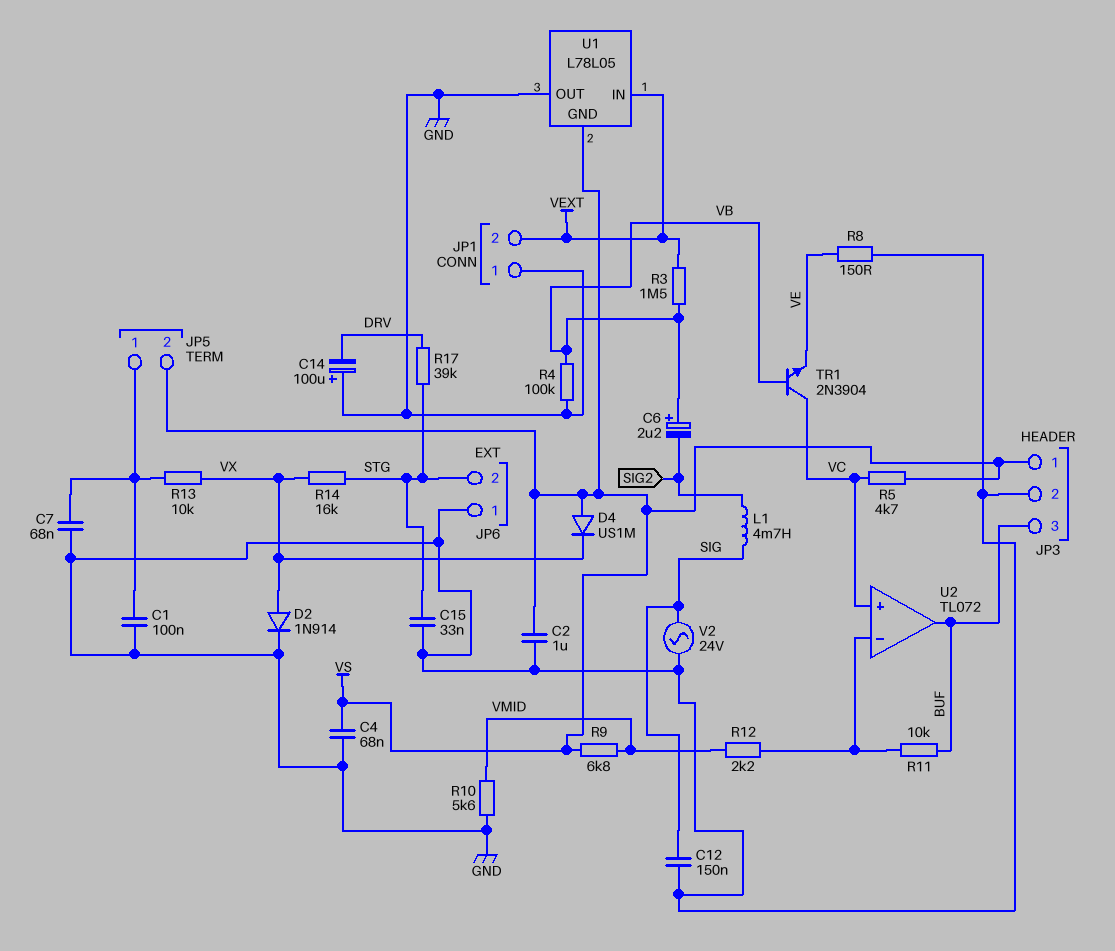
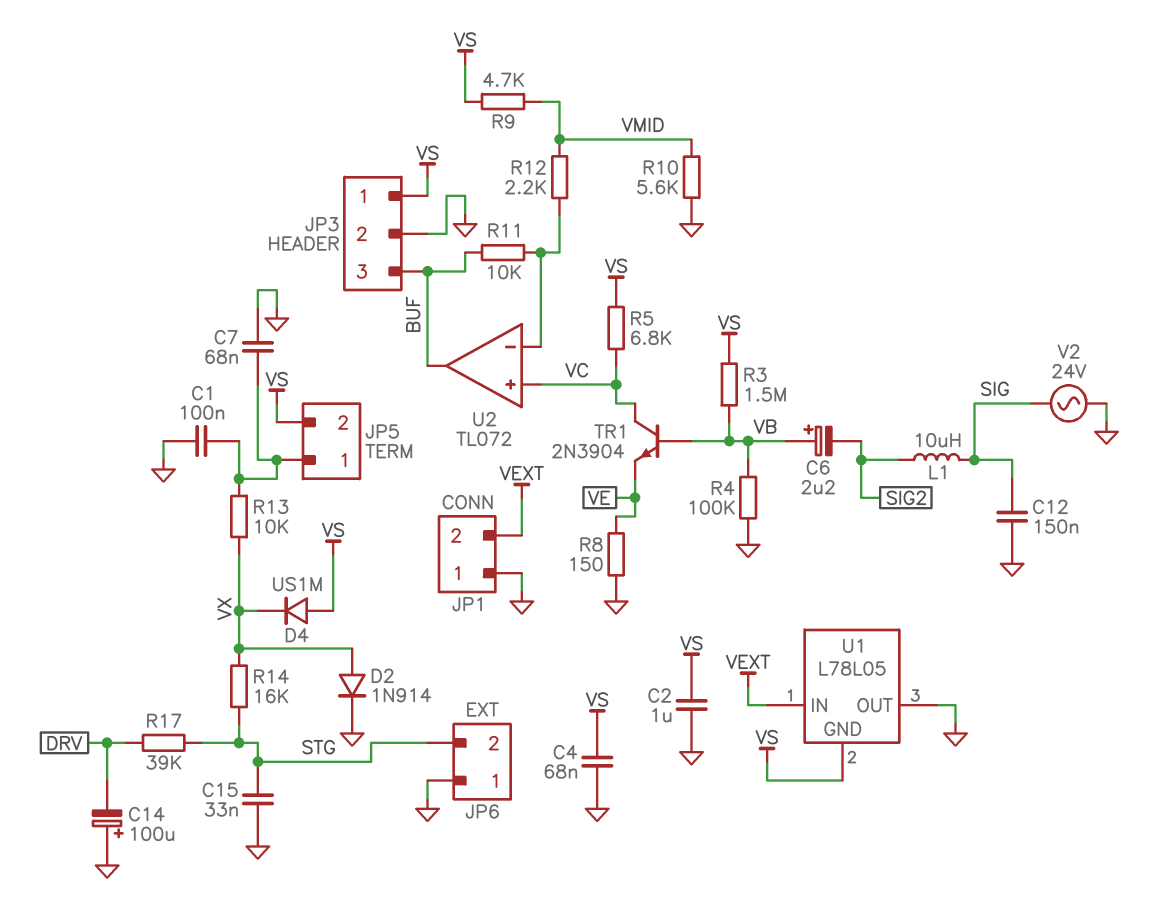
L1: 4.7mH (SIG, SIG2) -> 10uH (SIG, SIG2)
R3: 1.5M (VB, VEXT) -> 1.5M (VB, VS)
R5: 4.7k (VC, VS) -> 6.8k (VC, VS)
R9: 6.8k (VMID, VS) -> 4.7k (VMID, VS)

